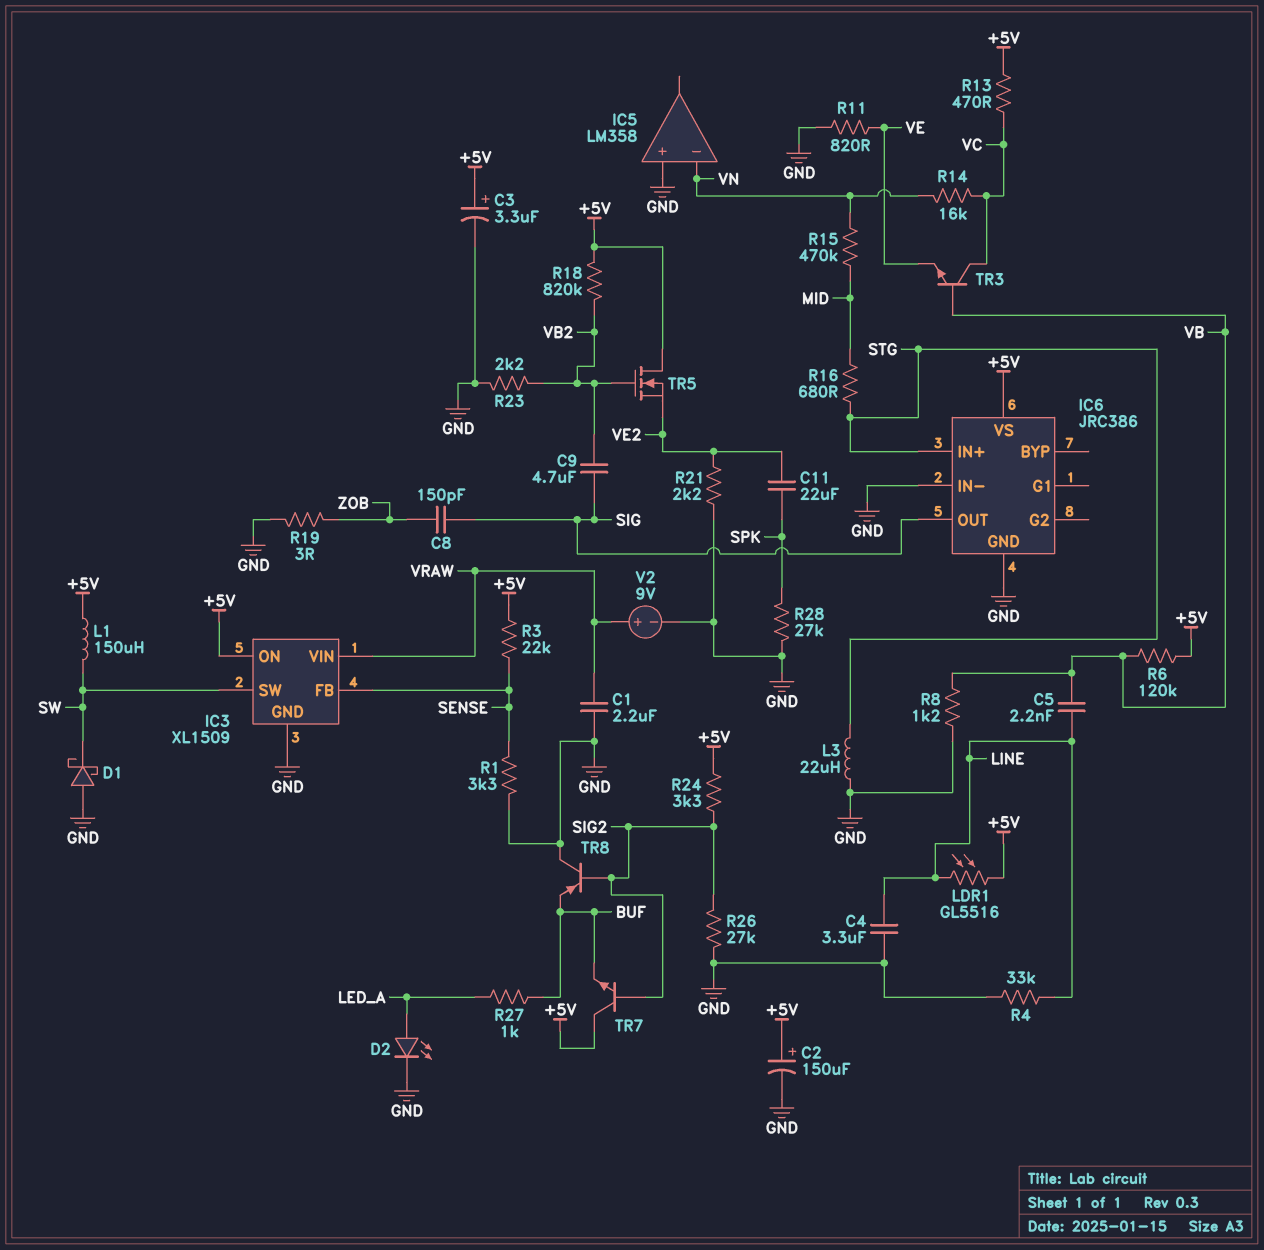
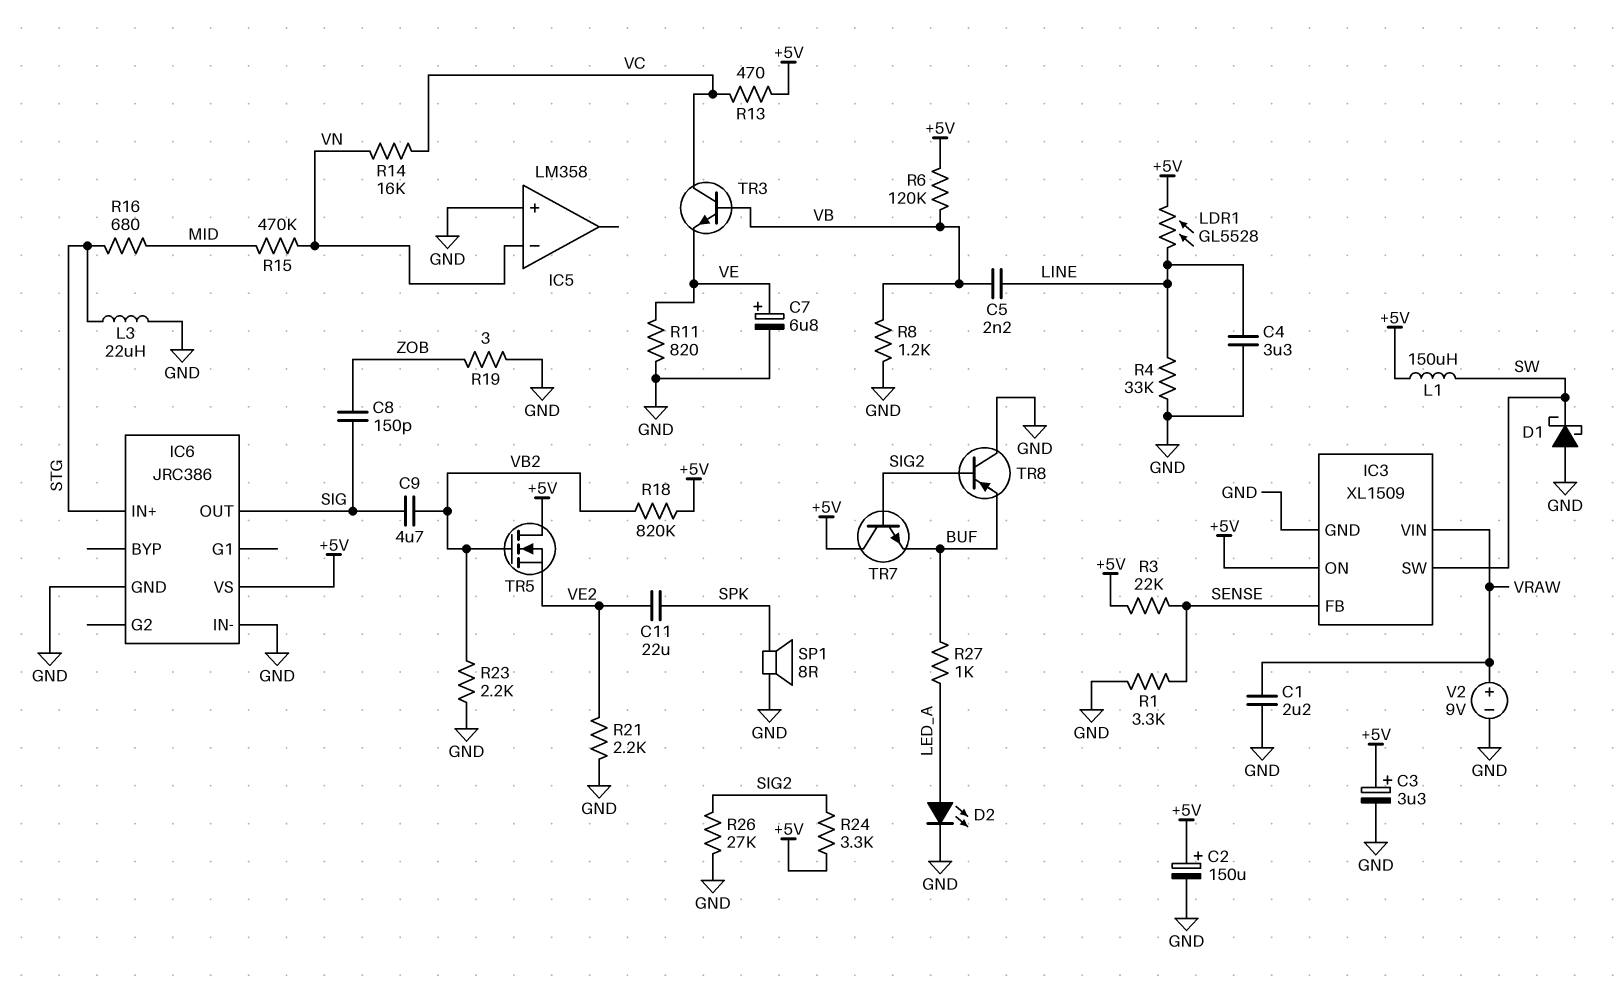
C7: none -> 6.8uF (plus VE, minus GND)
LDR1: GL5516 (+5V, LINE) -> GL5528 (+5V, LINE)
R28: 27k (GND, SPK) -> none
SP1: none -> speaker 8R (GND, SPK)

